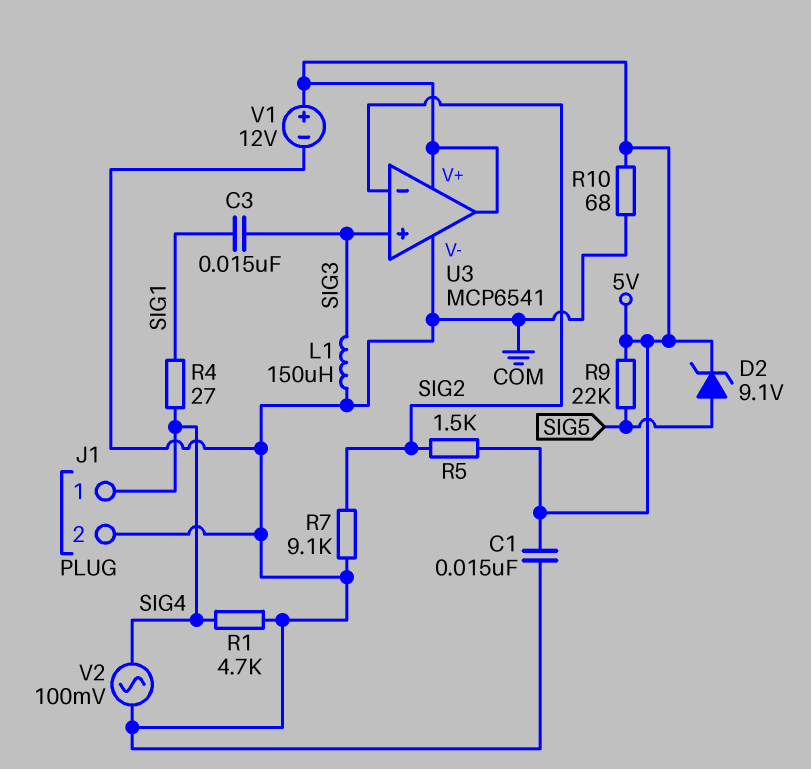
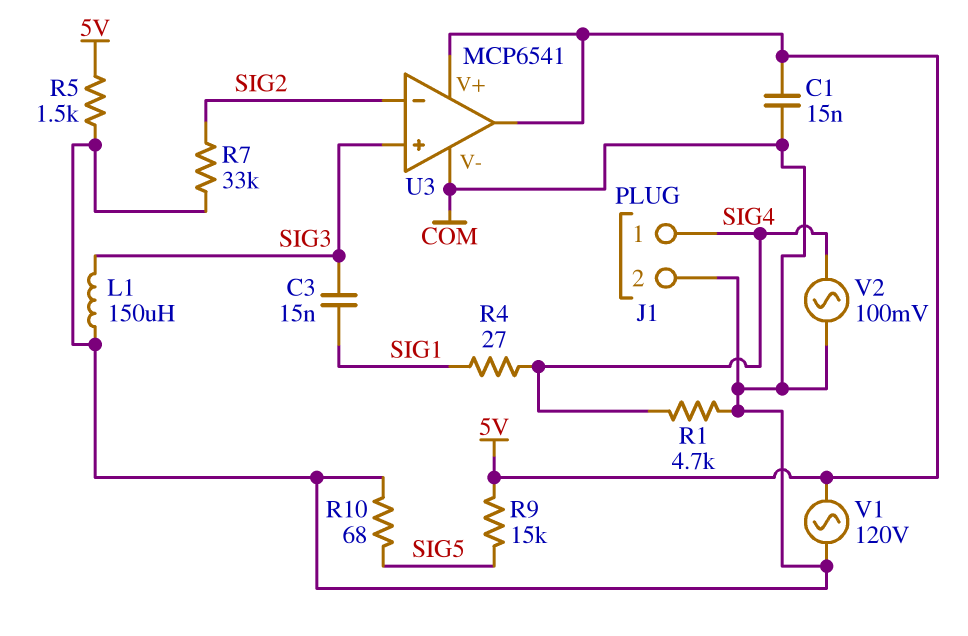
D2: zener 9.1V (A SIG5, K 5V) -> none
R5: 1.5k (5V, SIG2) -> 1.5k (5V, COM)
R7: 9.1k (COM, SIG2) -> 33k (COM, SIG2)
R9: 22k (5V, SIG5) -> 15k (5V, SIG5)
R10: 68 (5V, COM) -> 68 (COM, SIG5)
V1: 12V (plus 5V, minus COM) -> AC 120V (5V, COM)

